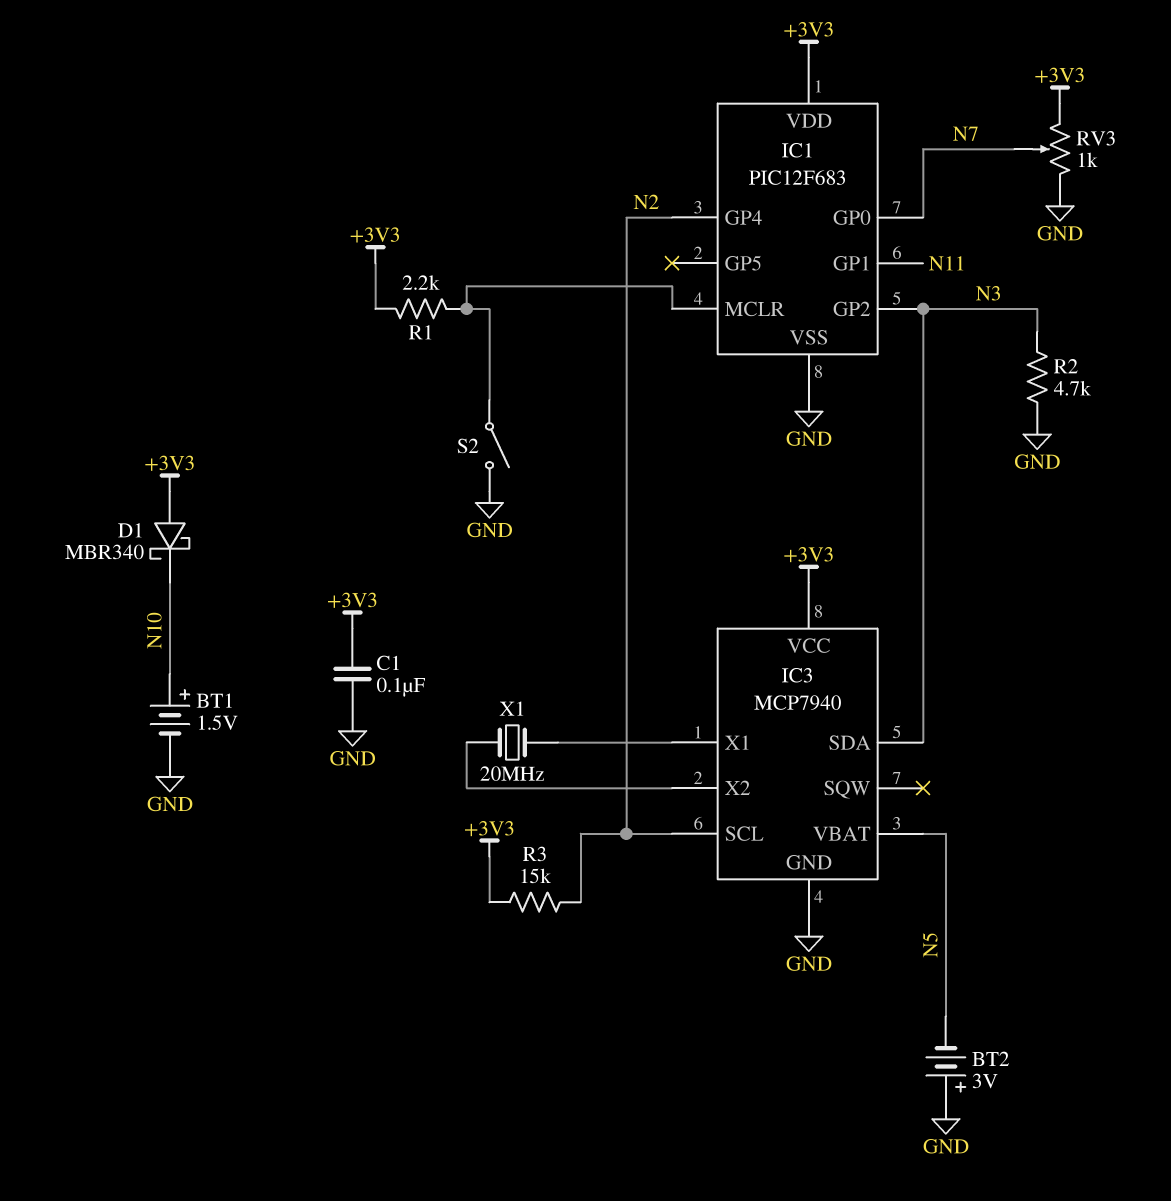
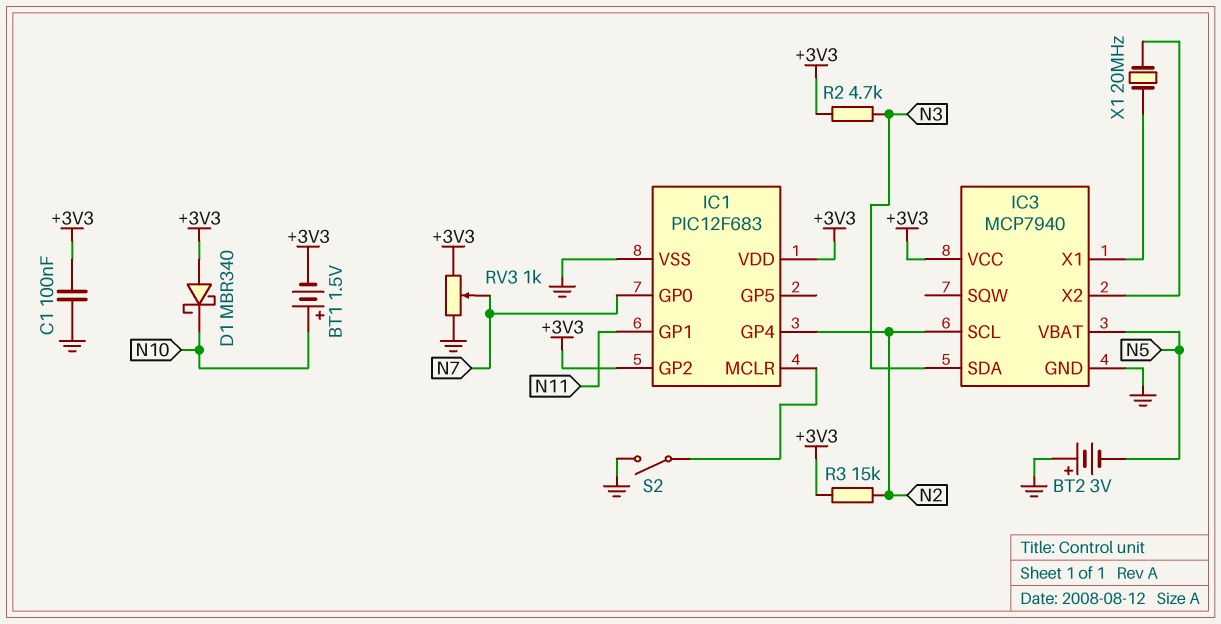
BT1: 1.5V (plus N10, minus GND) -> 1.5V (plus N10, minus +3V3)
IC1 pin GP2: N3 -> +3V3
R1: 2.2k (+3V3, IC1/MCLR) -> none
R2: 4.7k (GND, N3) -> 4.7k (+3V3, N3)

